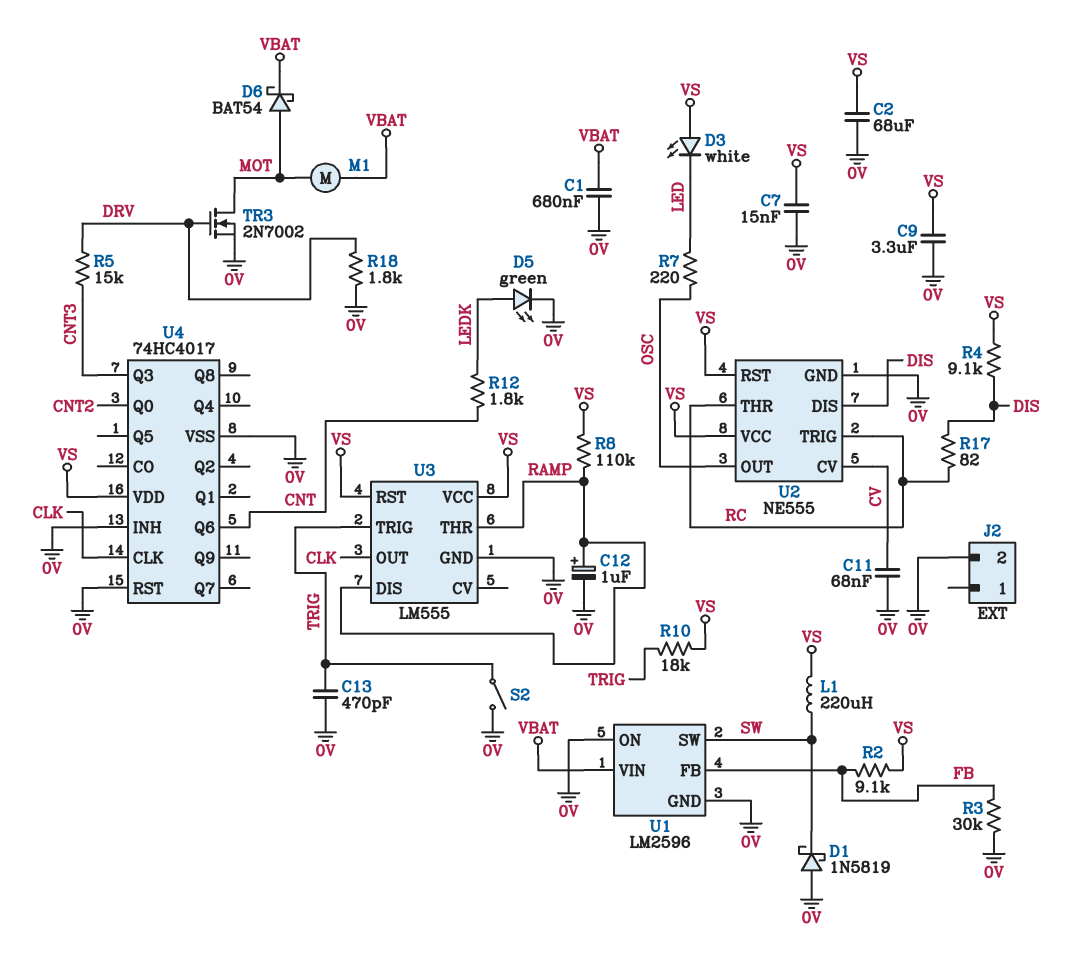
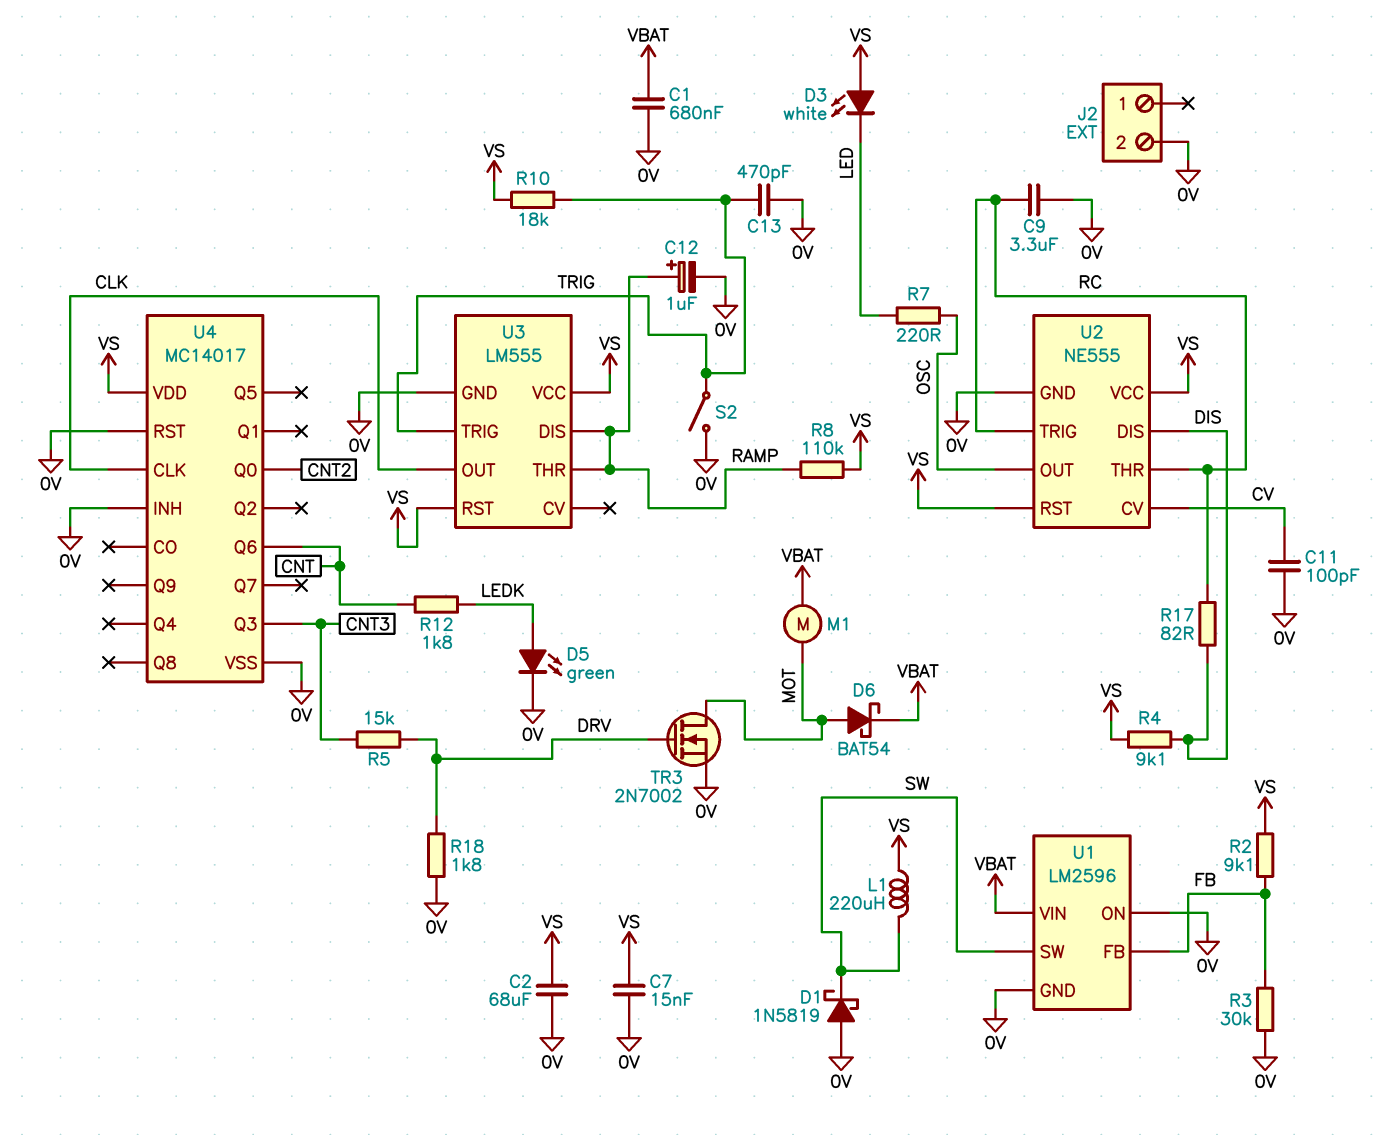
C9: 3.3uF (0V, VS) -> 3.3uF (0V, RC)
C11: 68nF (0V, CV) -> 100pF (0V, CV)
U4: 74HC4017 -> MC14017

